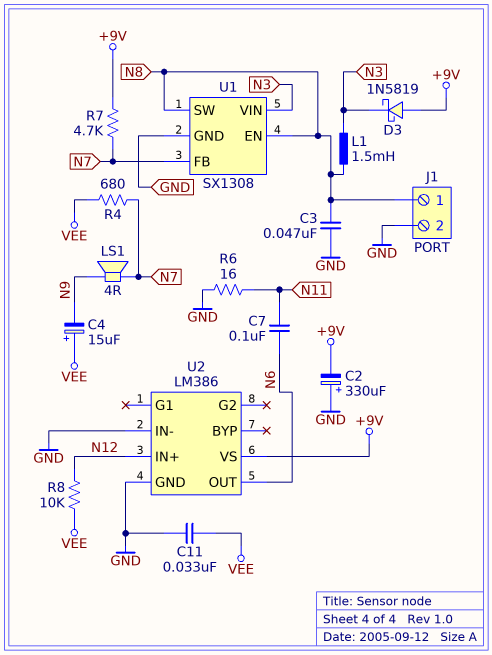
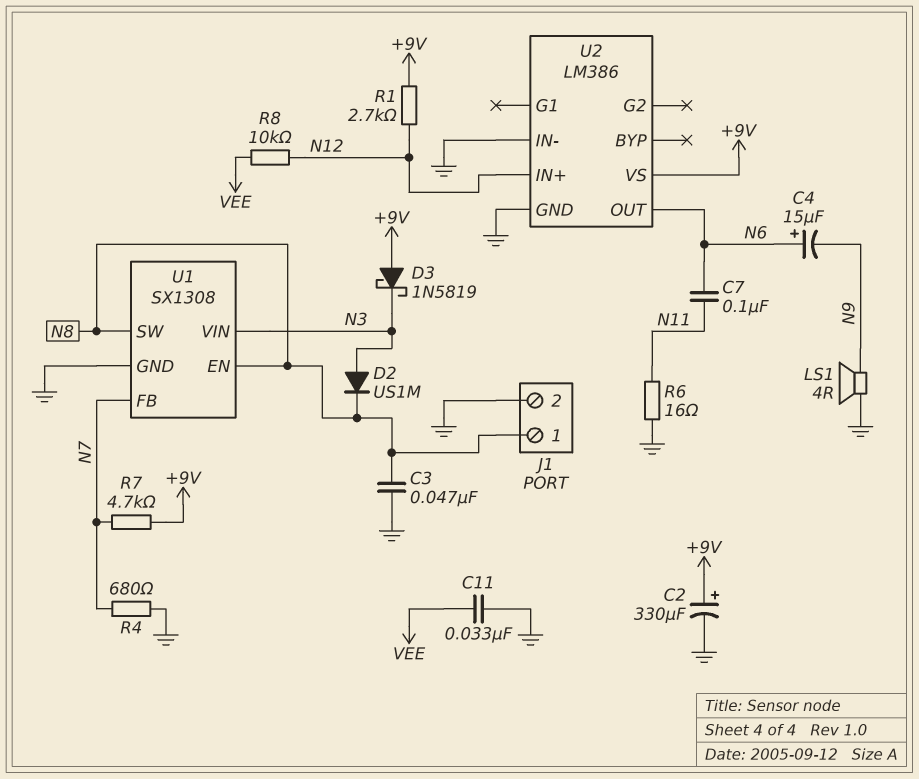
C2: 330uF (plus GND, minus +9V) -> 330uF (plus +9V, minus GND)
C4: 15uF (plus VEE, minus N9) -> 15uF (plus N6, minus N9)
D2: none -> diode US1M (A N3, K N8)
L1: 1.5mH (N3, N8) -> none
LS1: speaker 4R (N7, N9) -> speaker 4R (GND, N9)
R1: none -> 2.7k (+9V, N12)
R4: 680 (N7, VEE) -> 680 (GND, N7)

